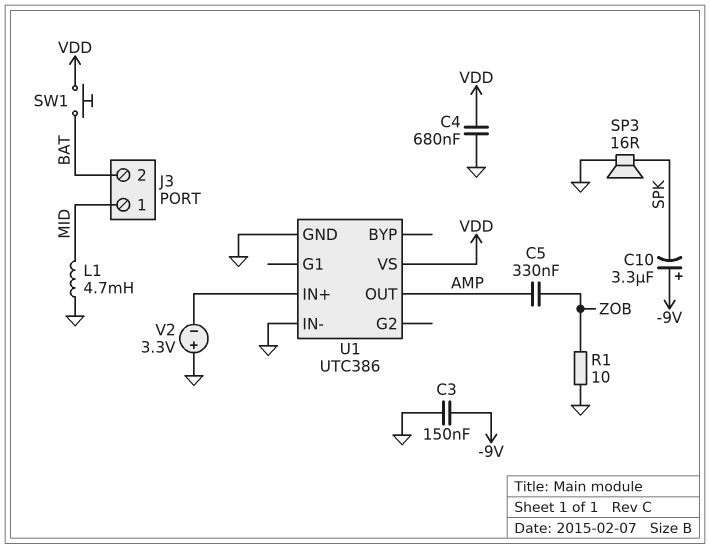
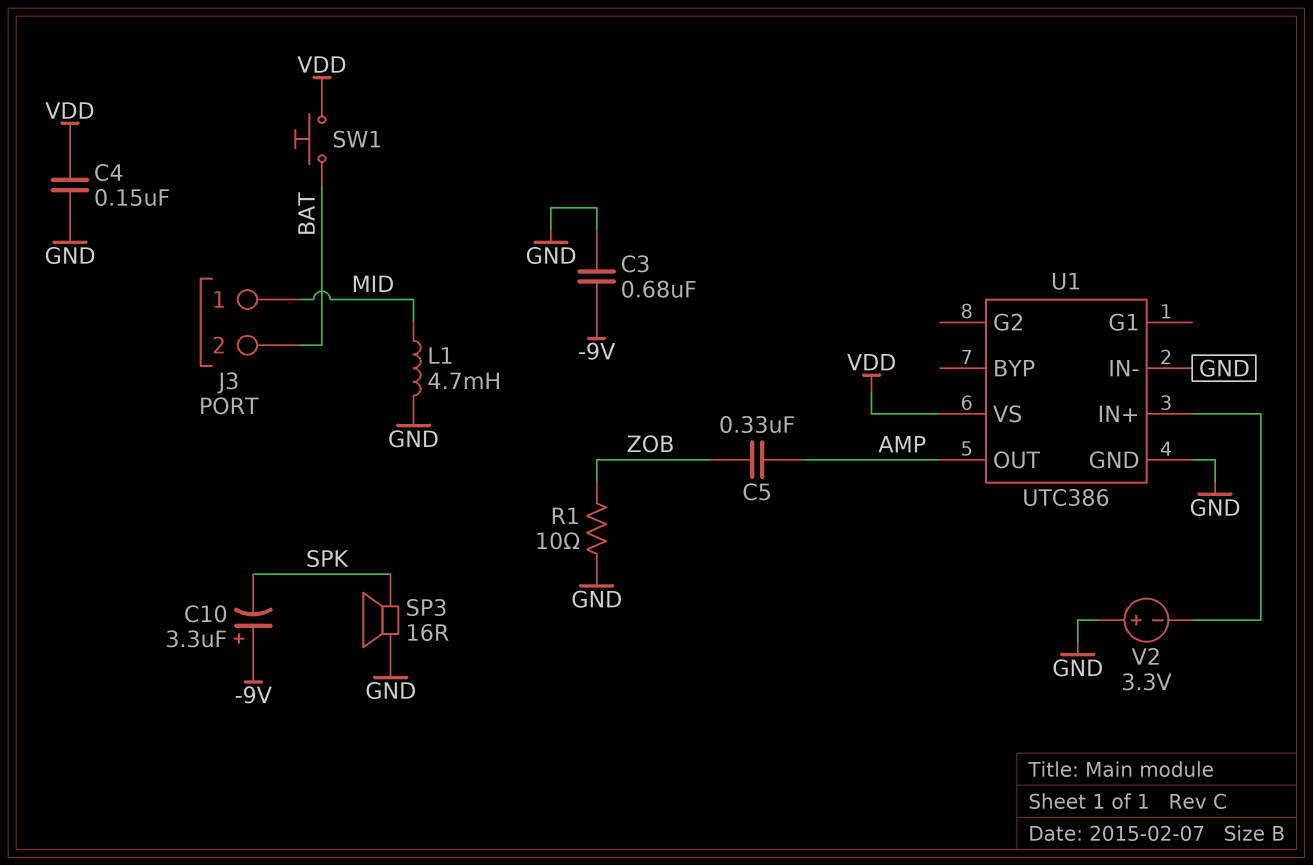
C3: 150nF (-9V, GND) -> 680nF (-9V, GND)
C4: 680nF (GND, VDD) -> 150nF (GND, VDD)

